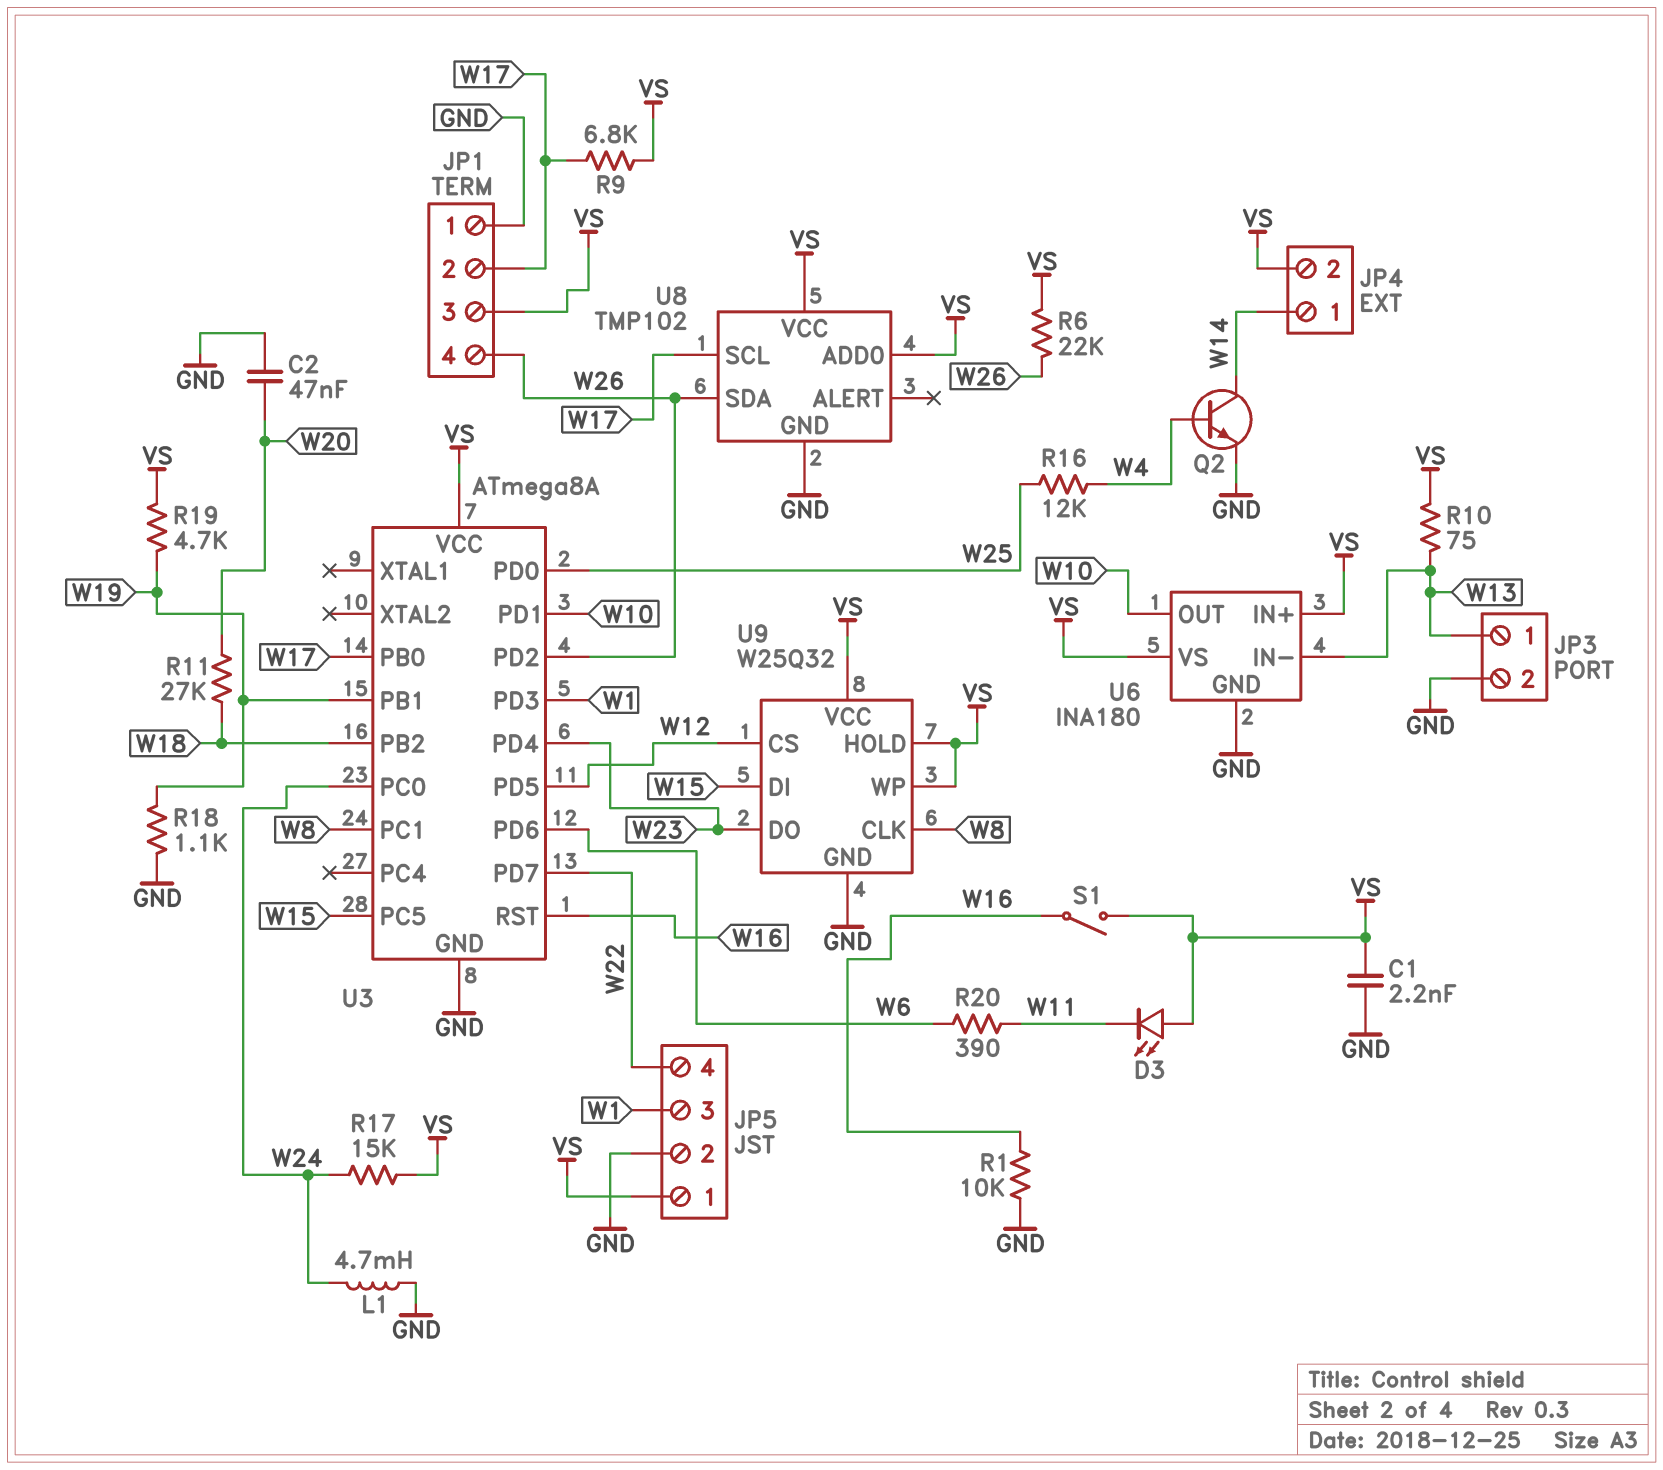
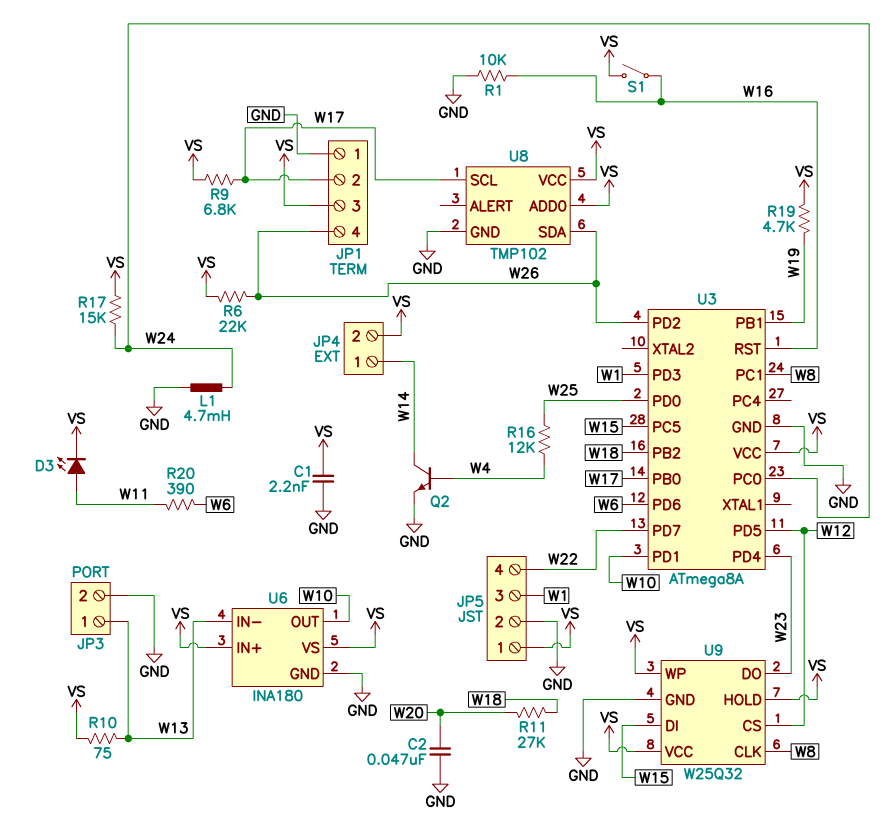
D3: LED (A VS, K W11) -> LED (A W11, K VS)
R18: 1.1k (GND, W19) -> none

